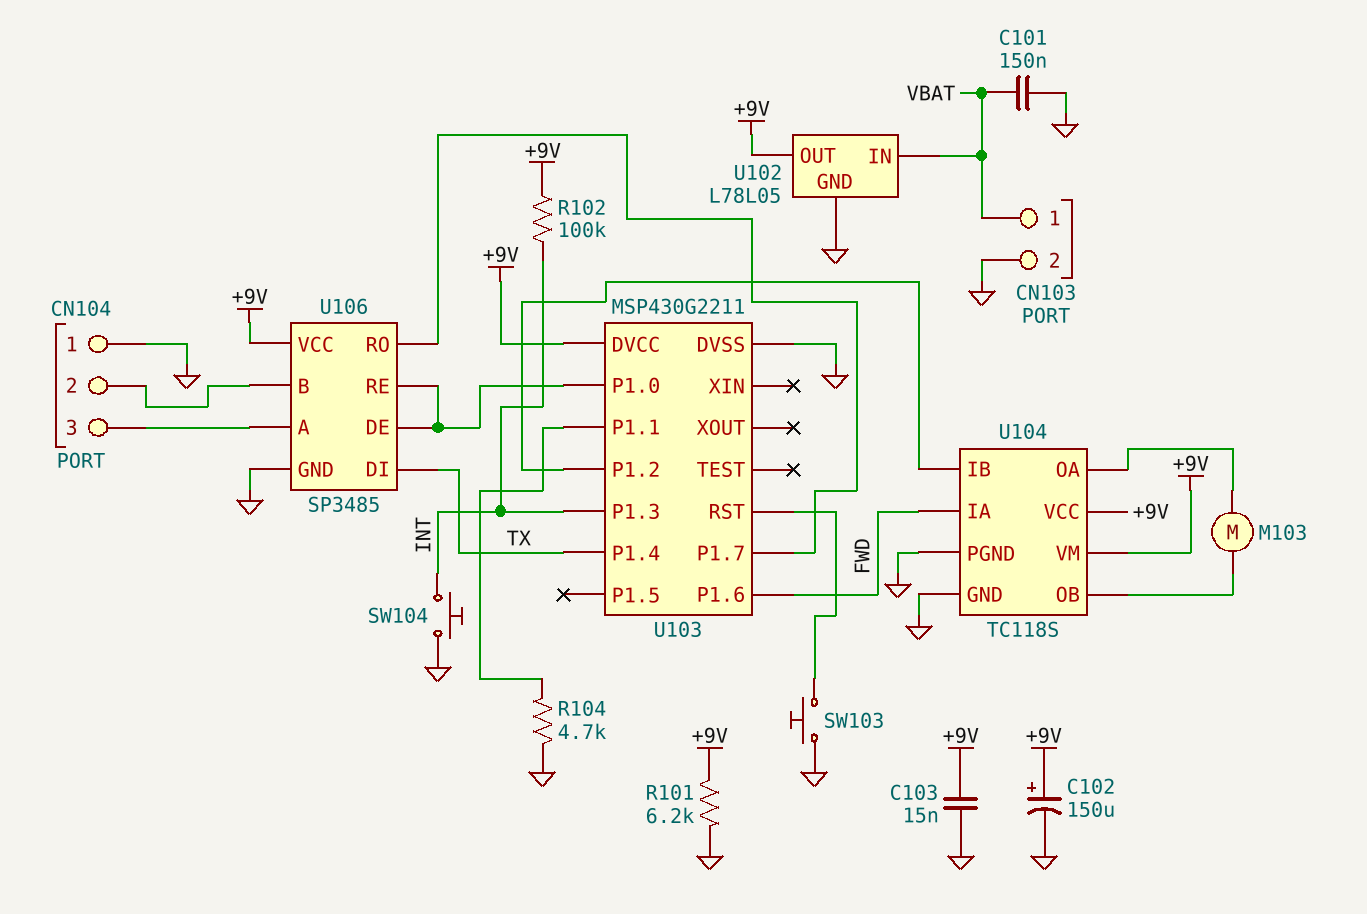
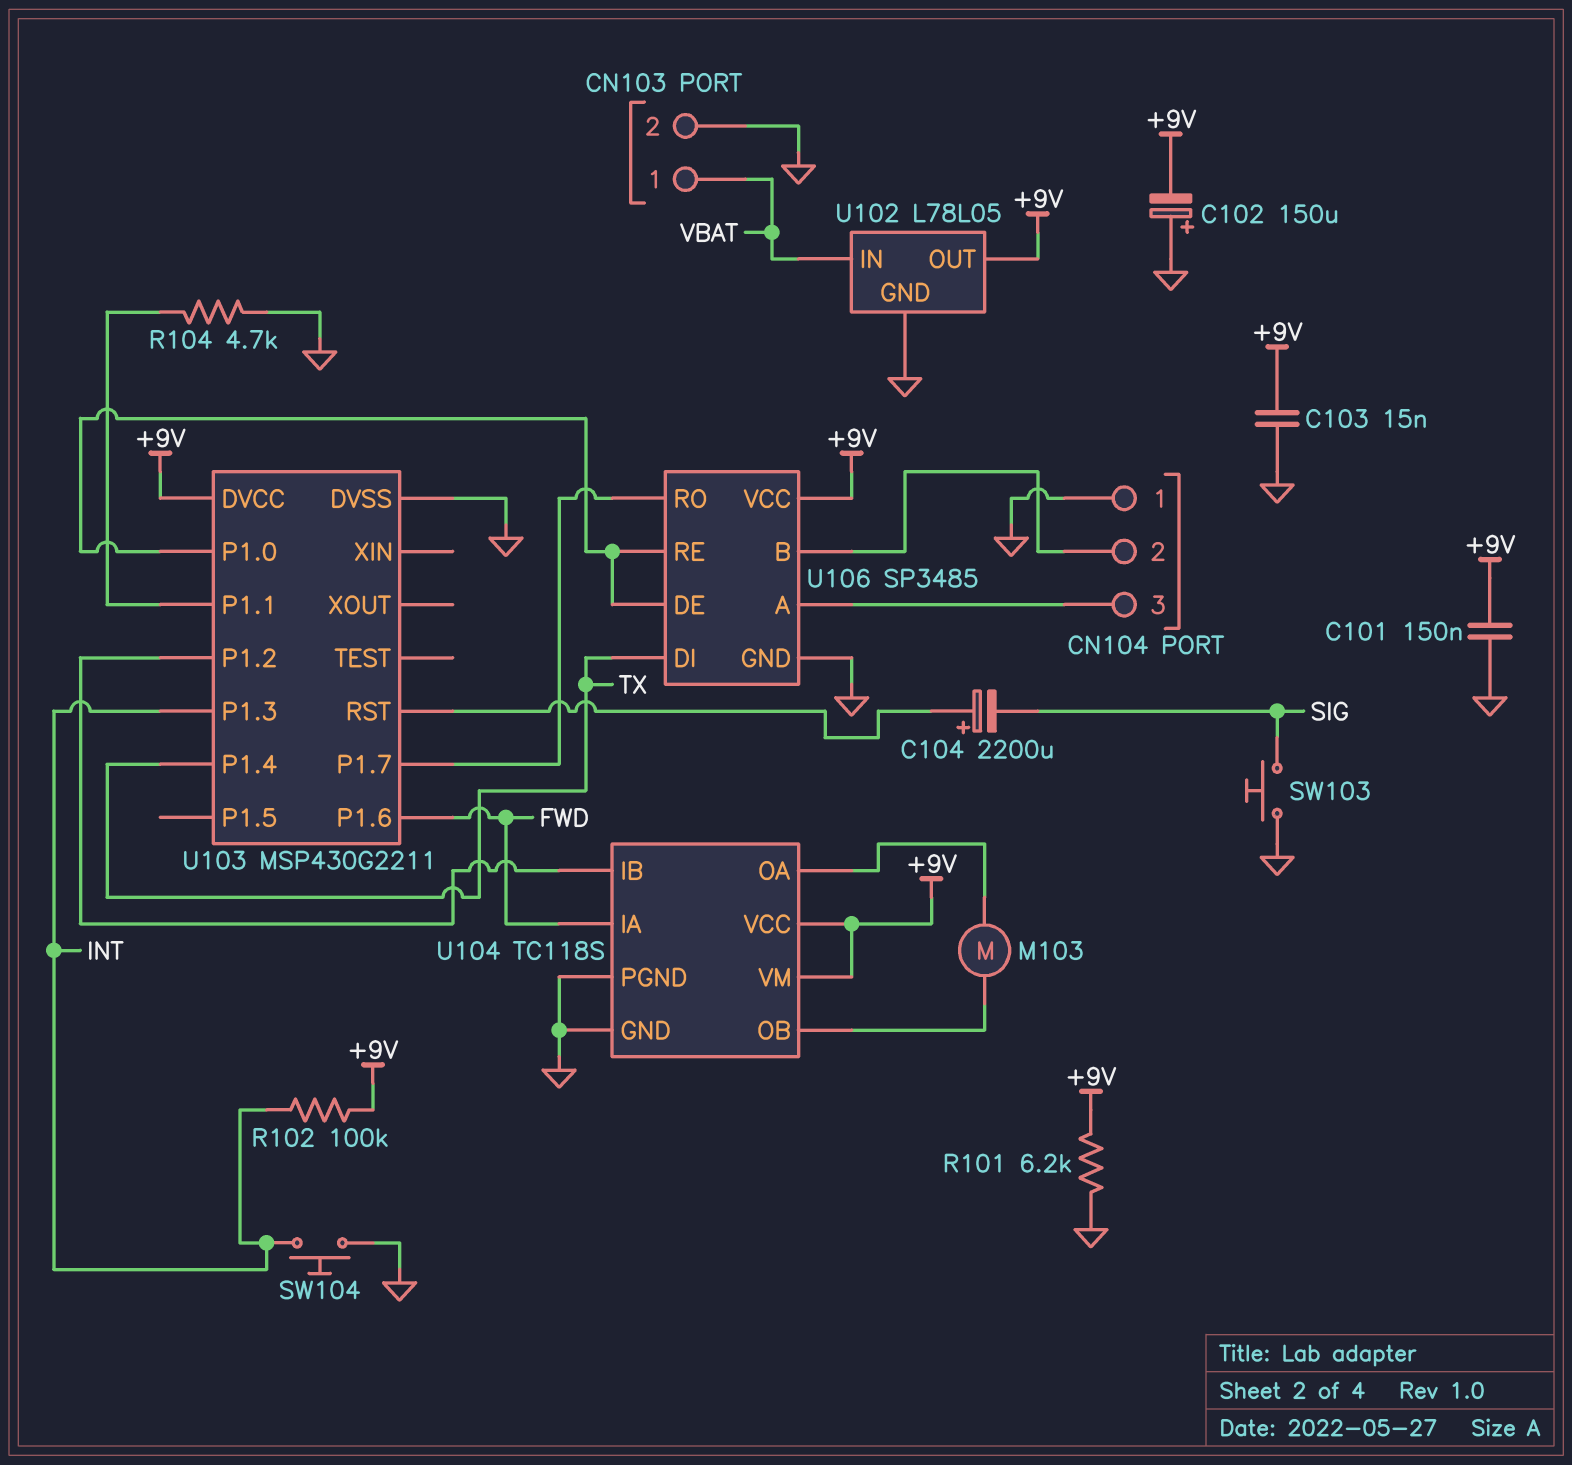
C101: 150nF (GND, VBAT) -> 150nF (+9V, GND)
C102: 150uF (plus +9V, minus GND) -> 150uF (plus GND, minus +9V)
C104: none -> 2200uF (plus U103/RST, minus SIG)
SW103: button (GND, U103/RST) -> button (GND, SIG)

